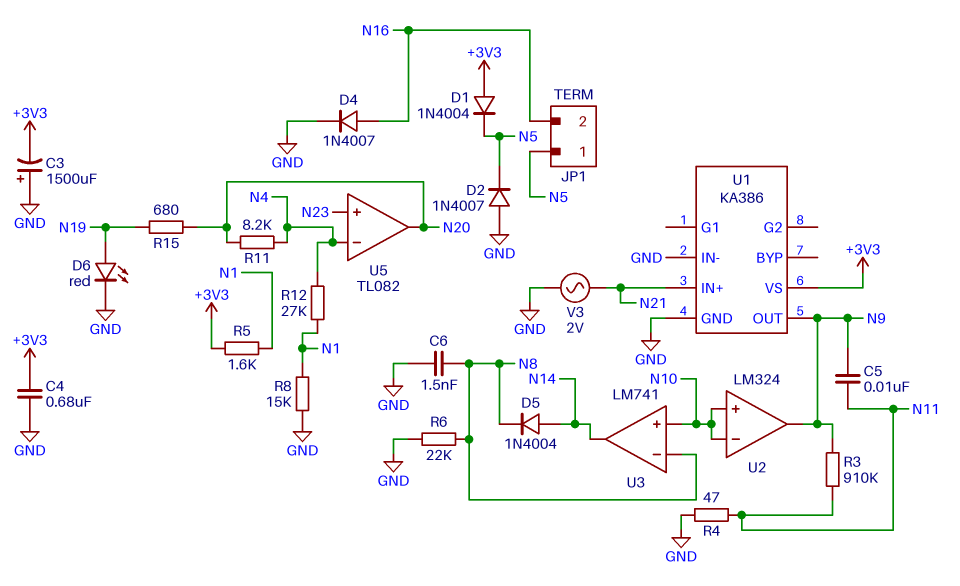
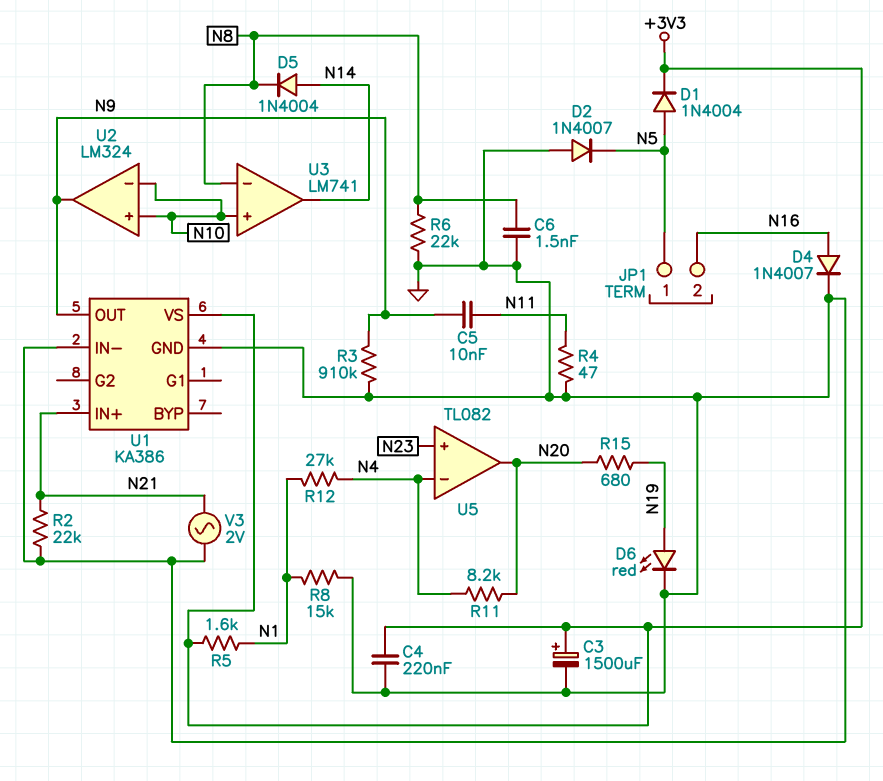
C3: 1500uF (plus GND, minus +3V3) -> 1500uF (plus +3V3, minus GND)
C4: 680nF (+3V3, GND) -> 220nF (+3V3, GND)
D1: diode 1N4004 (A +3V3, K N5) -> diode 1N4004 (A N5, K +3V3)
R2: none -> 22k (GND, N21)
R3: 910k (N9, N11) -> 910k (GND, N9)

